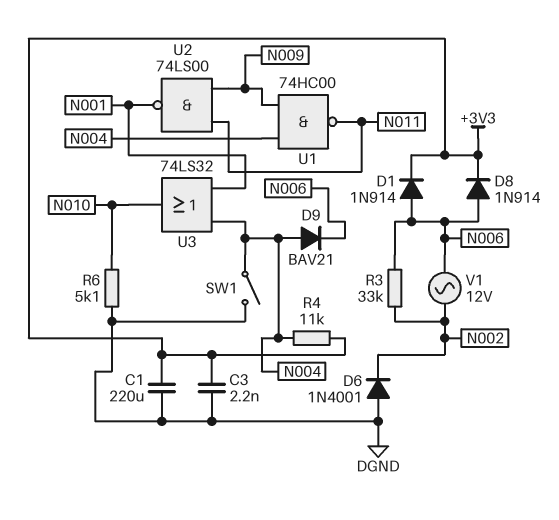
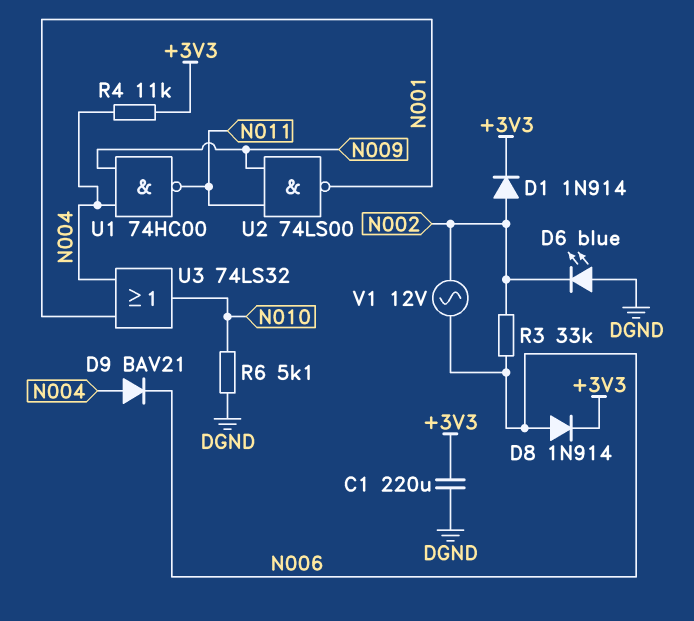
C3: 2.2nF (+3V3, DGND) -> none
D1: diode 1N914 (A N006, K +3V3) -> diode 1N914 (A N002, K +3V3)
D6: diode 1N4001 (A DGND, K N002) -> LED blue (A DGND, K N002)
SW1: switch (DGND, N004) -> none

